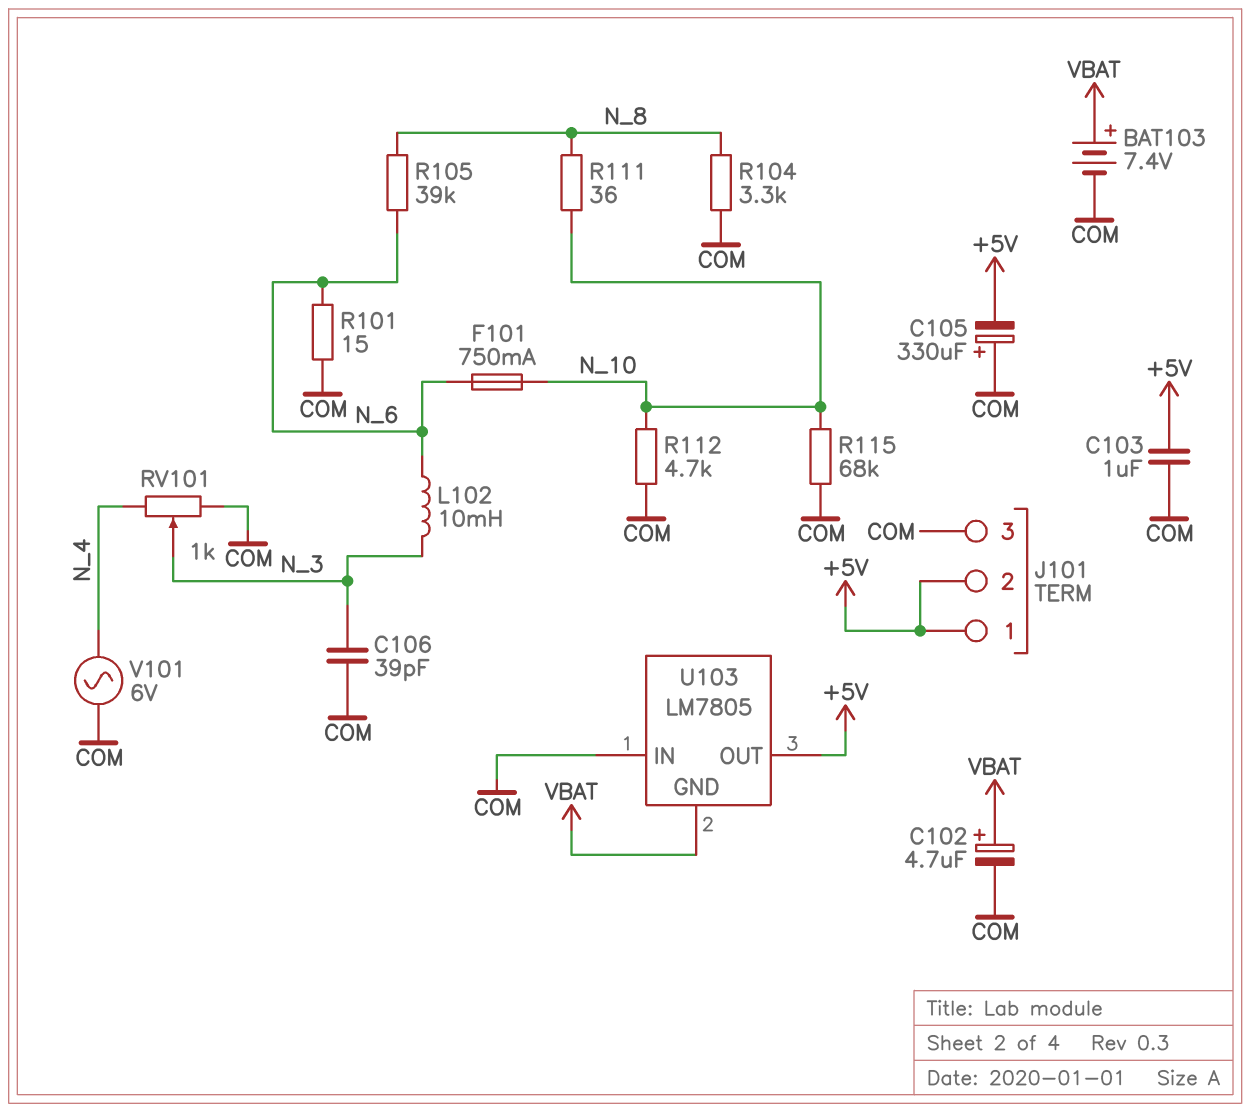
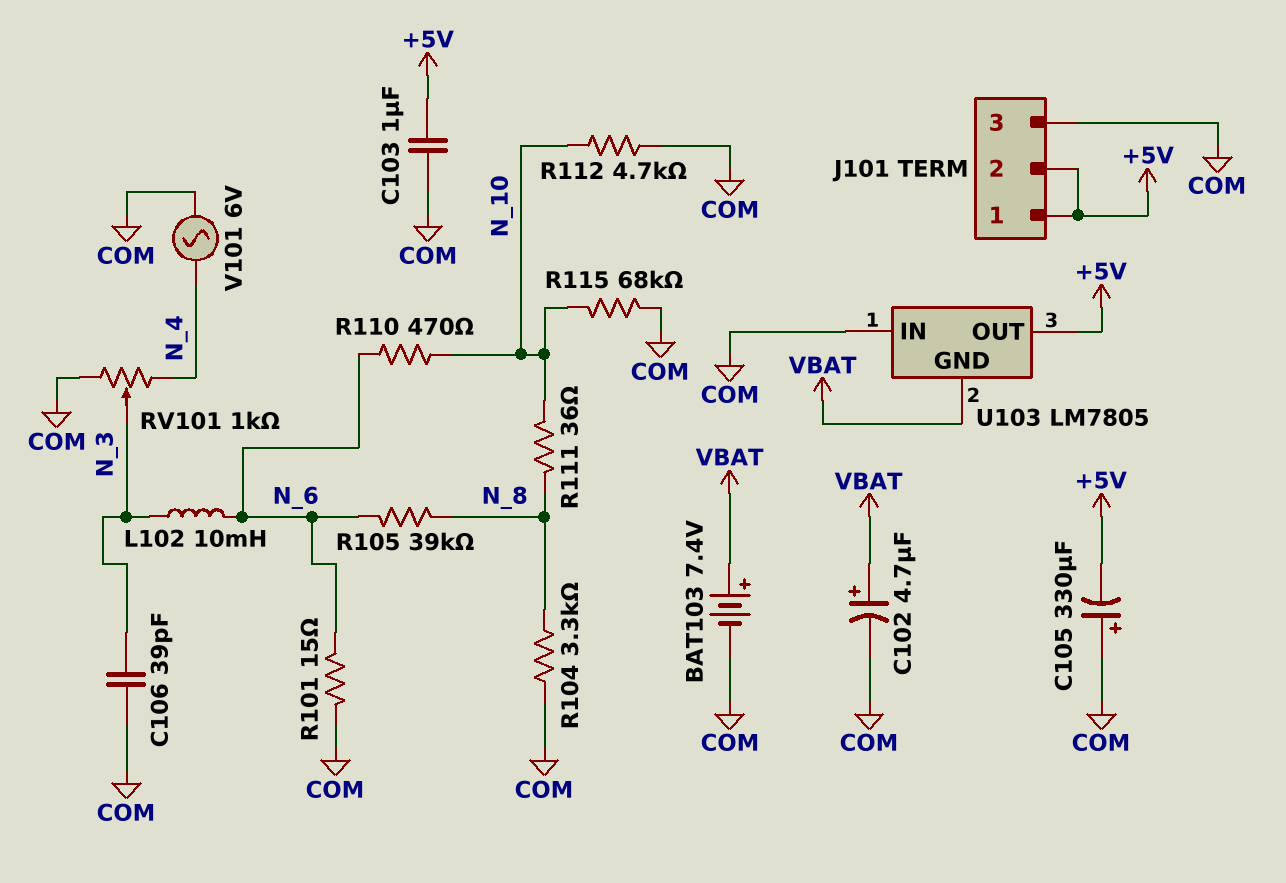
F101: 750mA (N_6, N_10) -> none
R110: none -> 470 (N_6, N_10)

